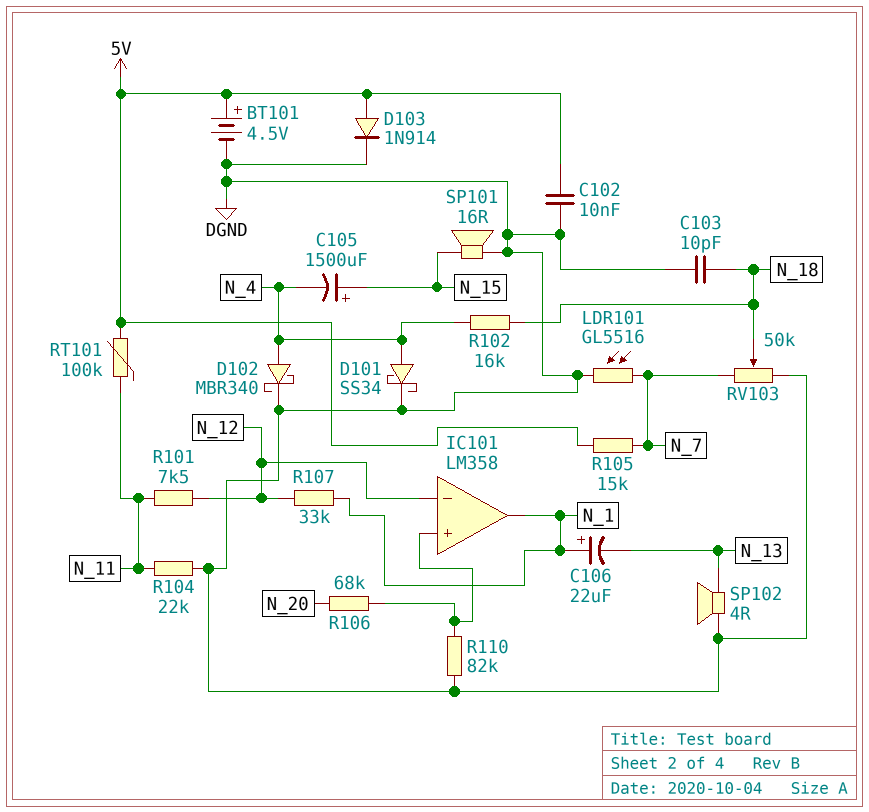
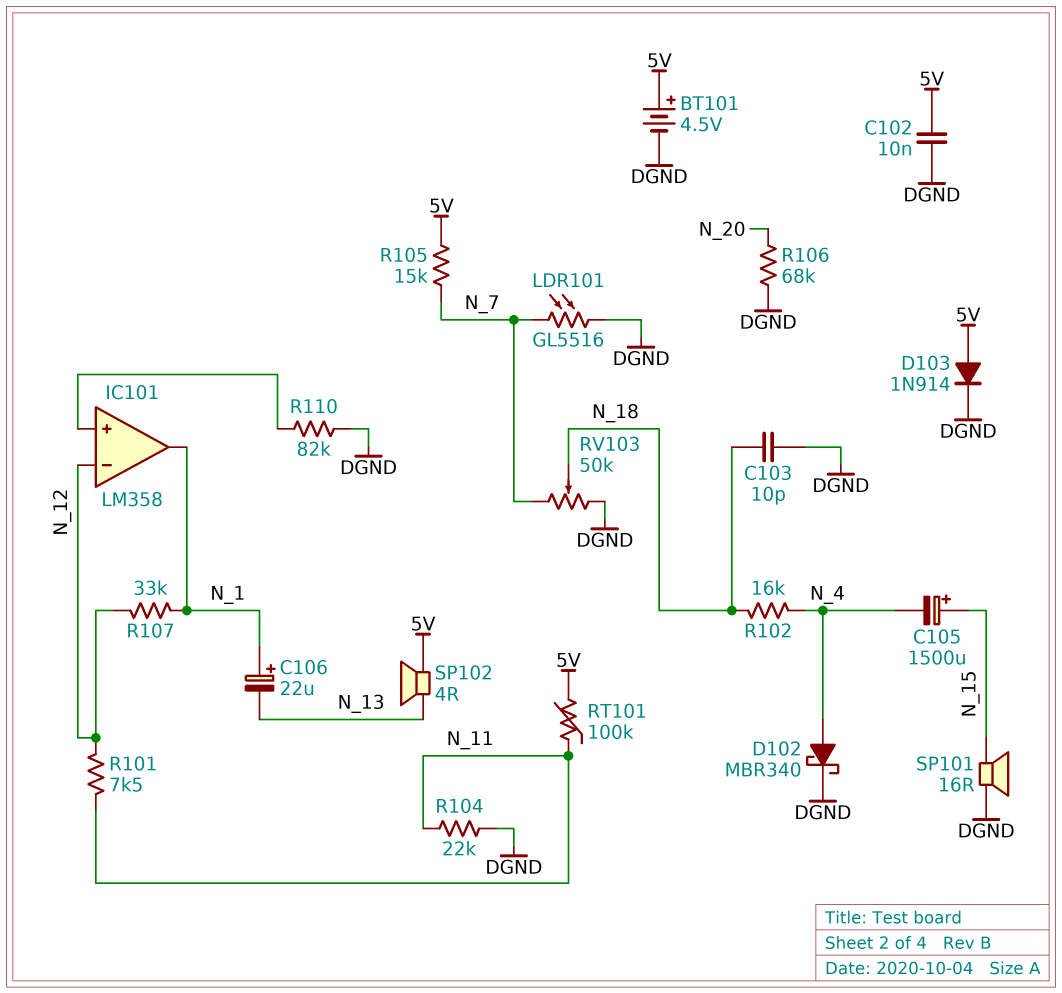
D101: schottky SS34 (A N_4, K DGND) -> none
R106: 68k (IC101/in+, N_20) -> 68k (DGND, N_20)
SP102: speaker 4R (DGND, N_13) -> speaker 4R (5V, N_13)

